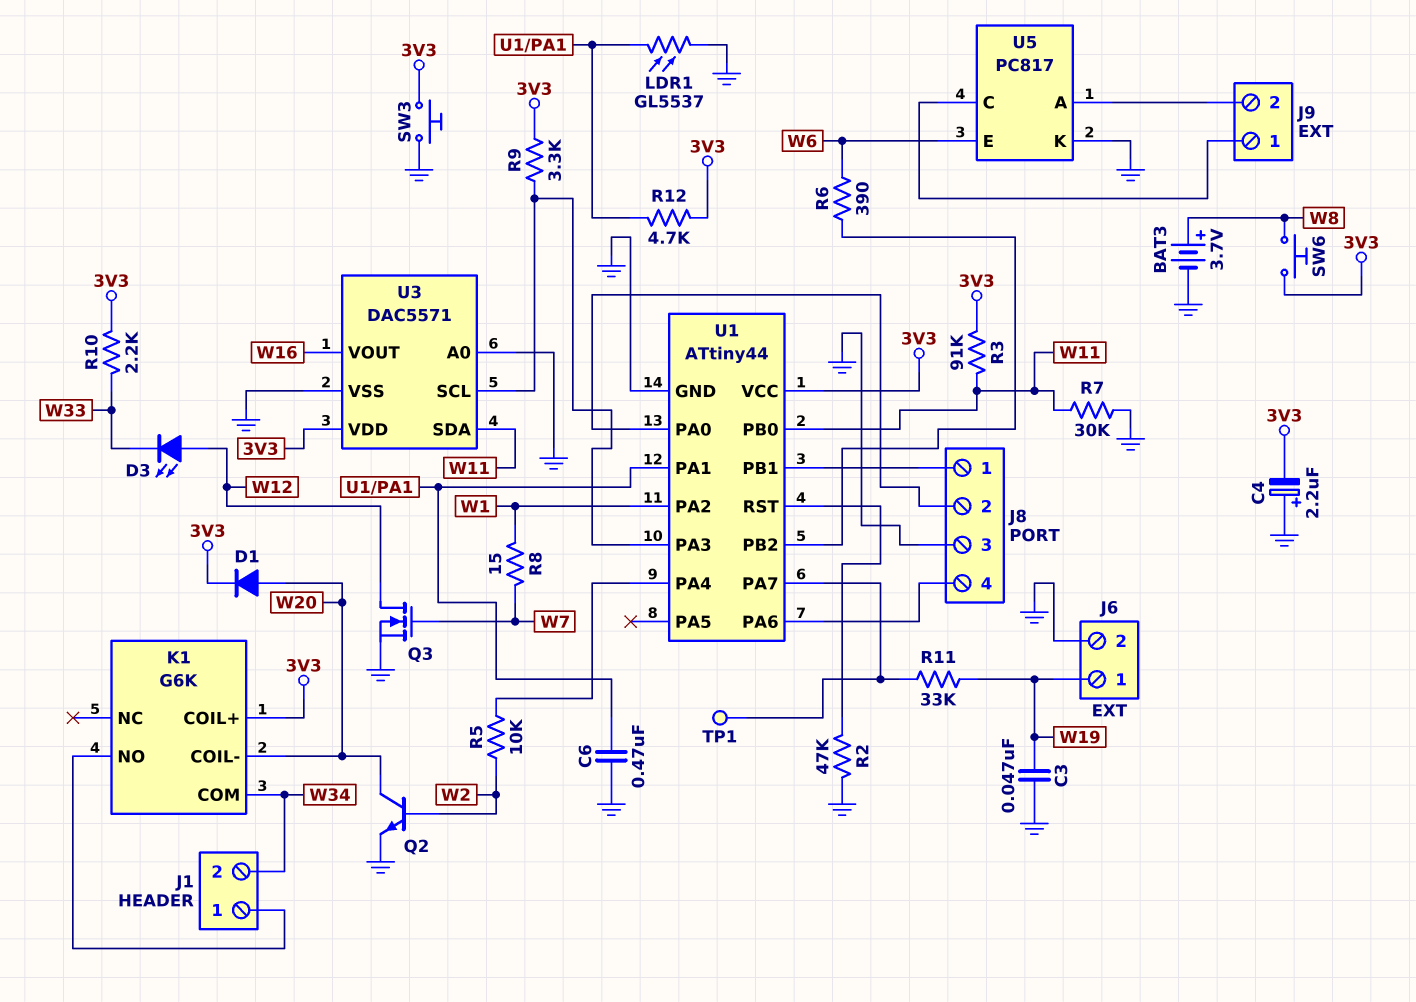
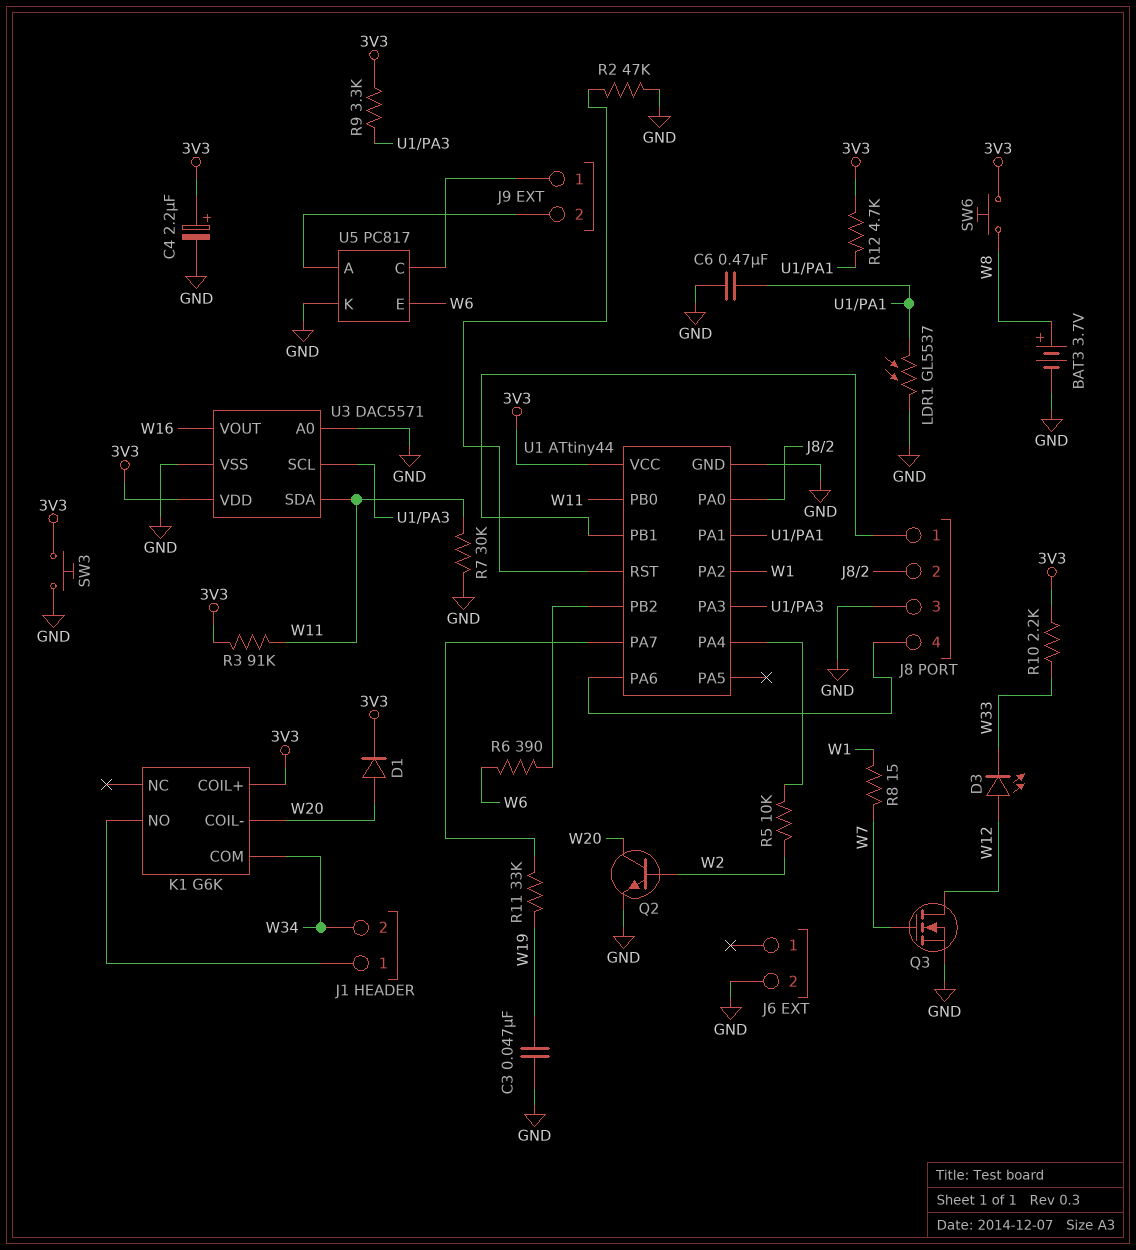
C4: 2.2uF (plus GND, minus 3V3) -> 2.2uF (plus 3V3, minus GND)
J6 pin 1: W19 -> none
TP1: test point (U1/PA7) -> none

